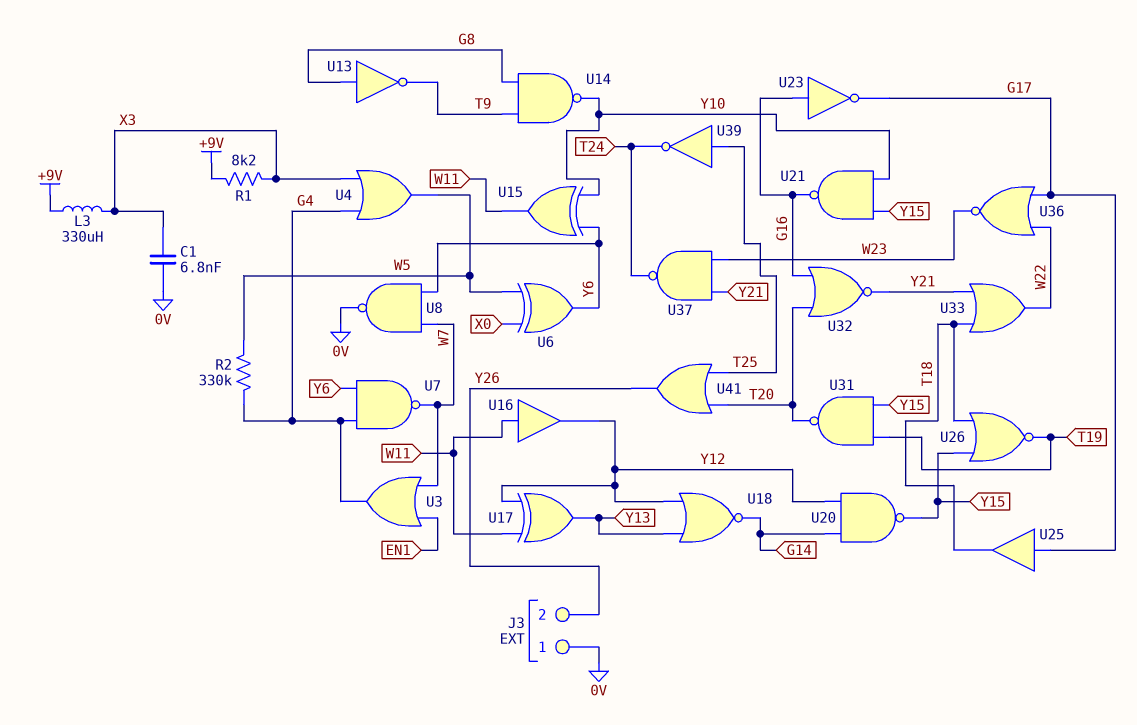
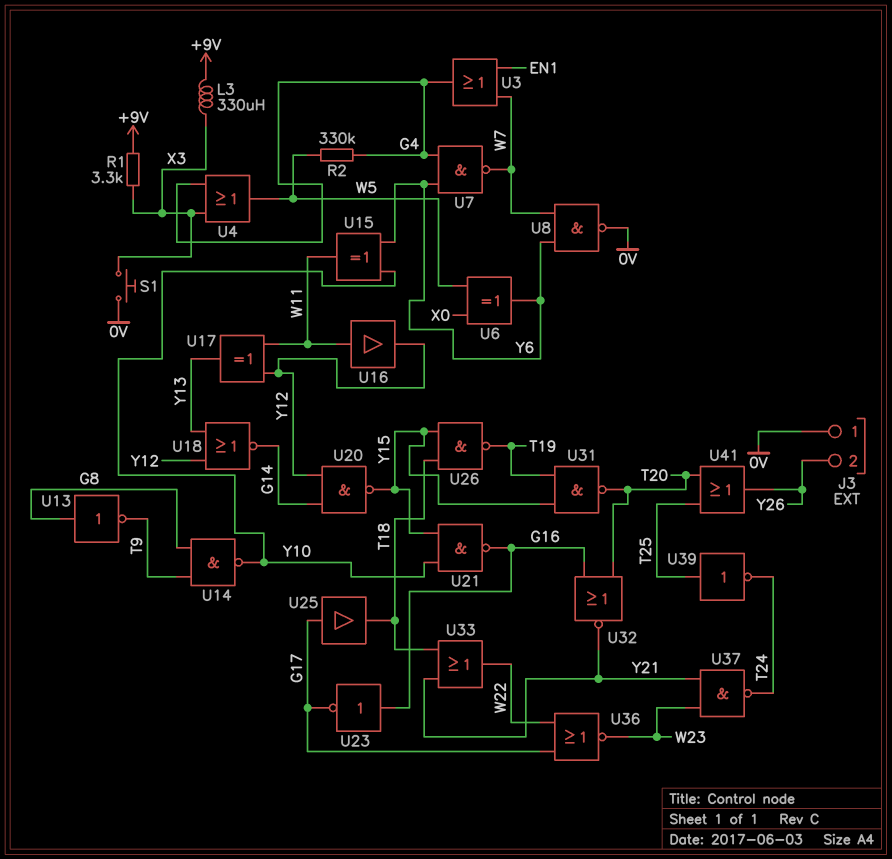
C1: 6.8nF (0V, X3) -> none
R1: 8.2k (+9V, X3) -> 3.3k (+9V, X3)
S1: none -> button (0V, X3)
U26: NOR (in T18, in Y15, out T19) -> NAND (in T18, in Y15, out T19)

